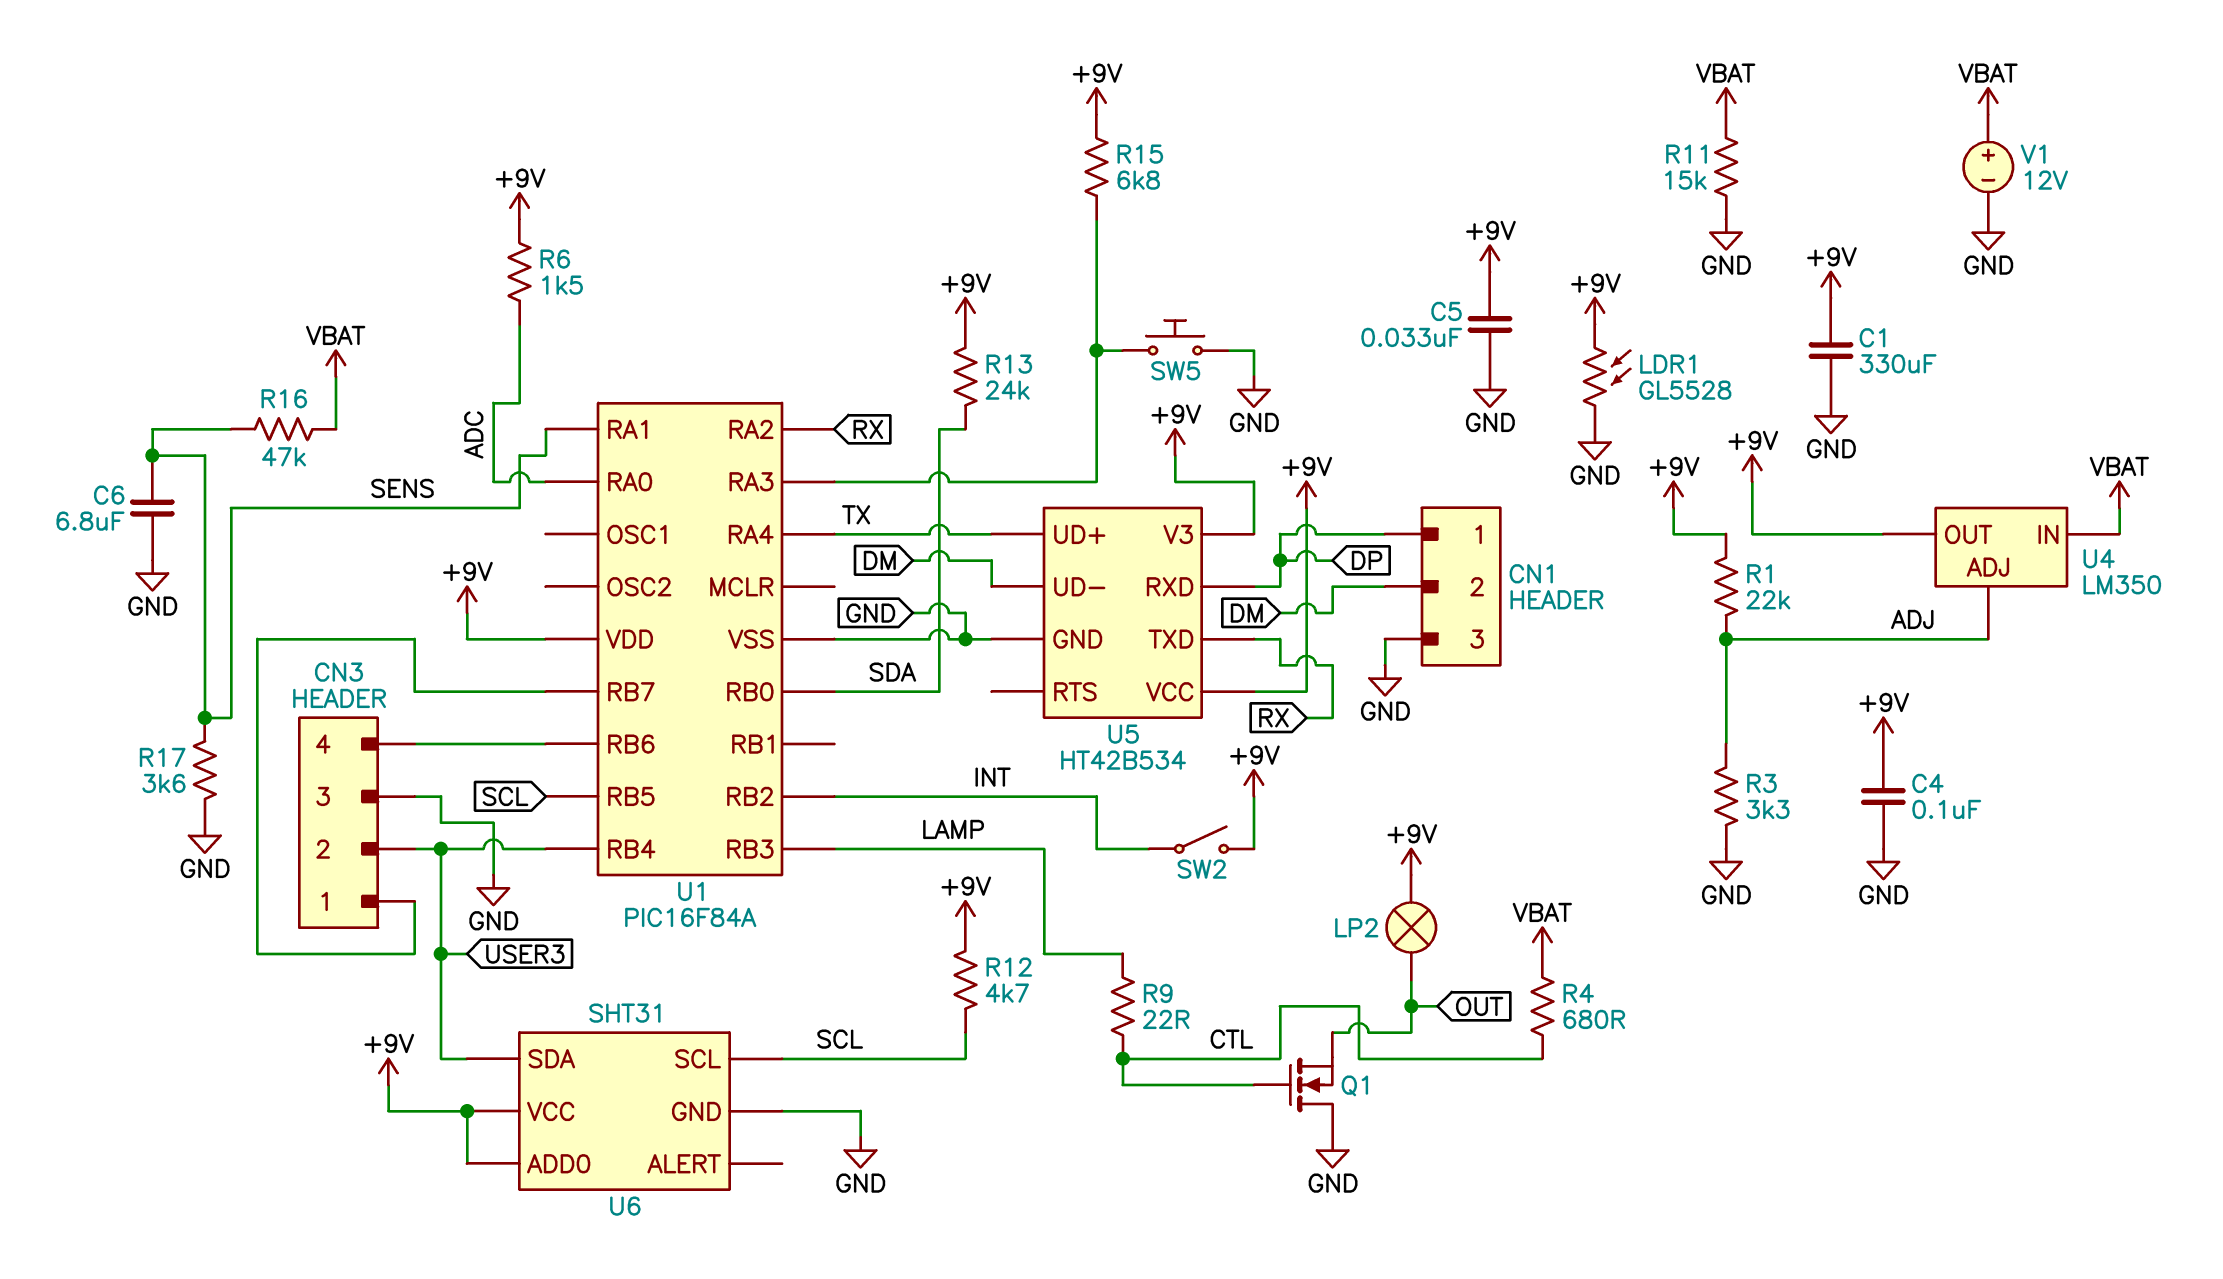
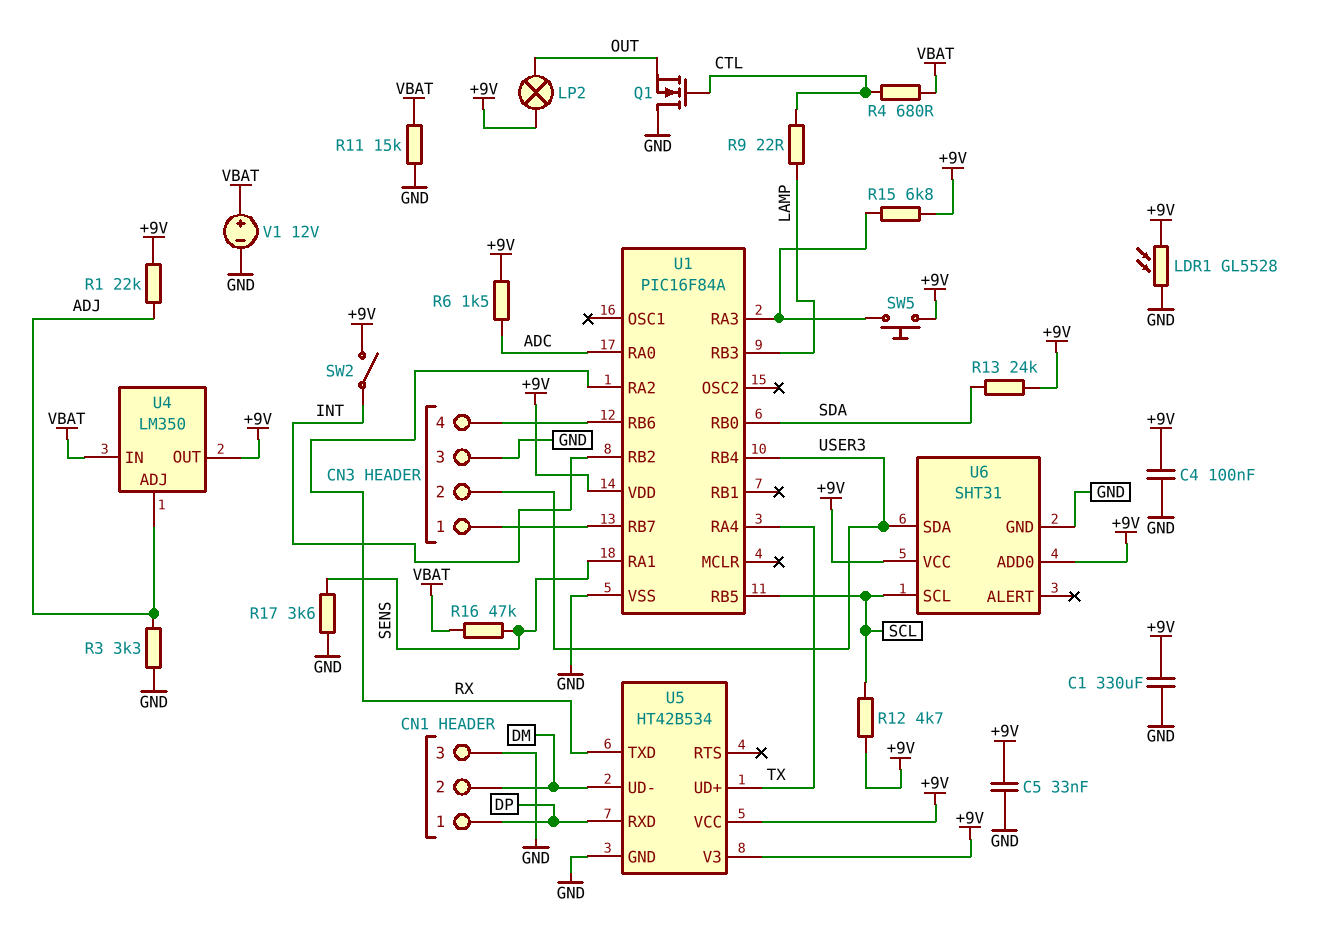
C6: 6.8uF (GND, SENS) -> none
SW5: button (GND, U1/RA3) -> button (+9V, U1/RA3)

